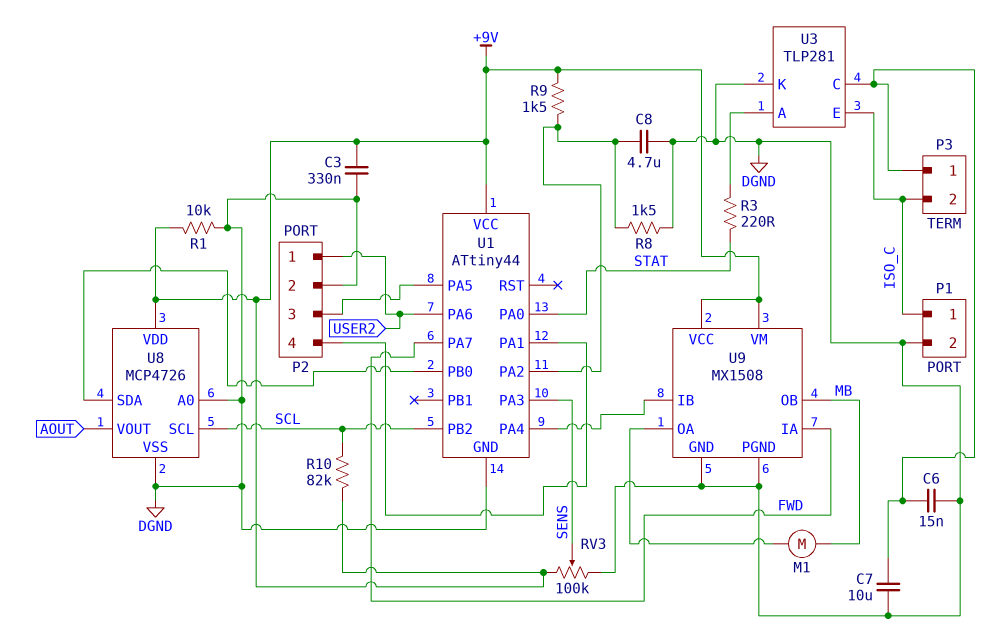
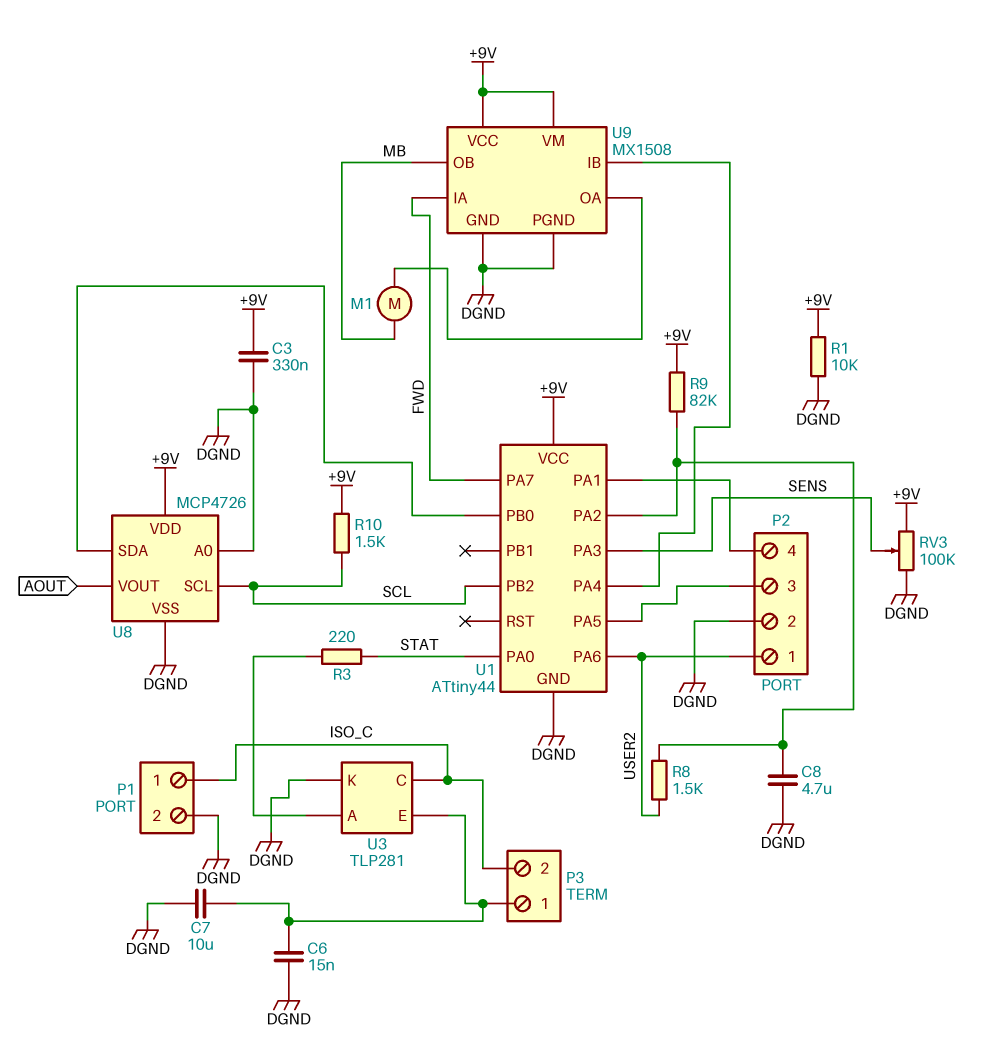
R8: 1.5k (DGND, U1/PA2) -> 1.5k (U1/PA2, USER2)
R9: 1.5k (+9V, U1/PA2) -> 82k (+9V, U1/PA2)
R10: 82k (+9V, SCL) -> 1.5k (+9V, SCL)
U3 pin C: P3/1 -> ISO_C
U3 pin E: ISO_C -> P3/1

